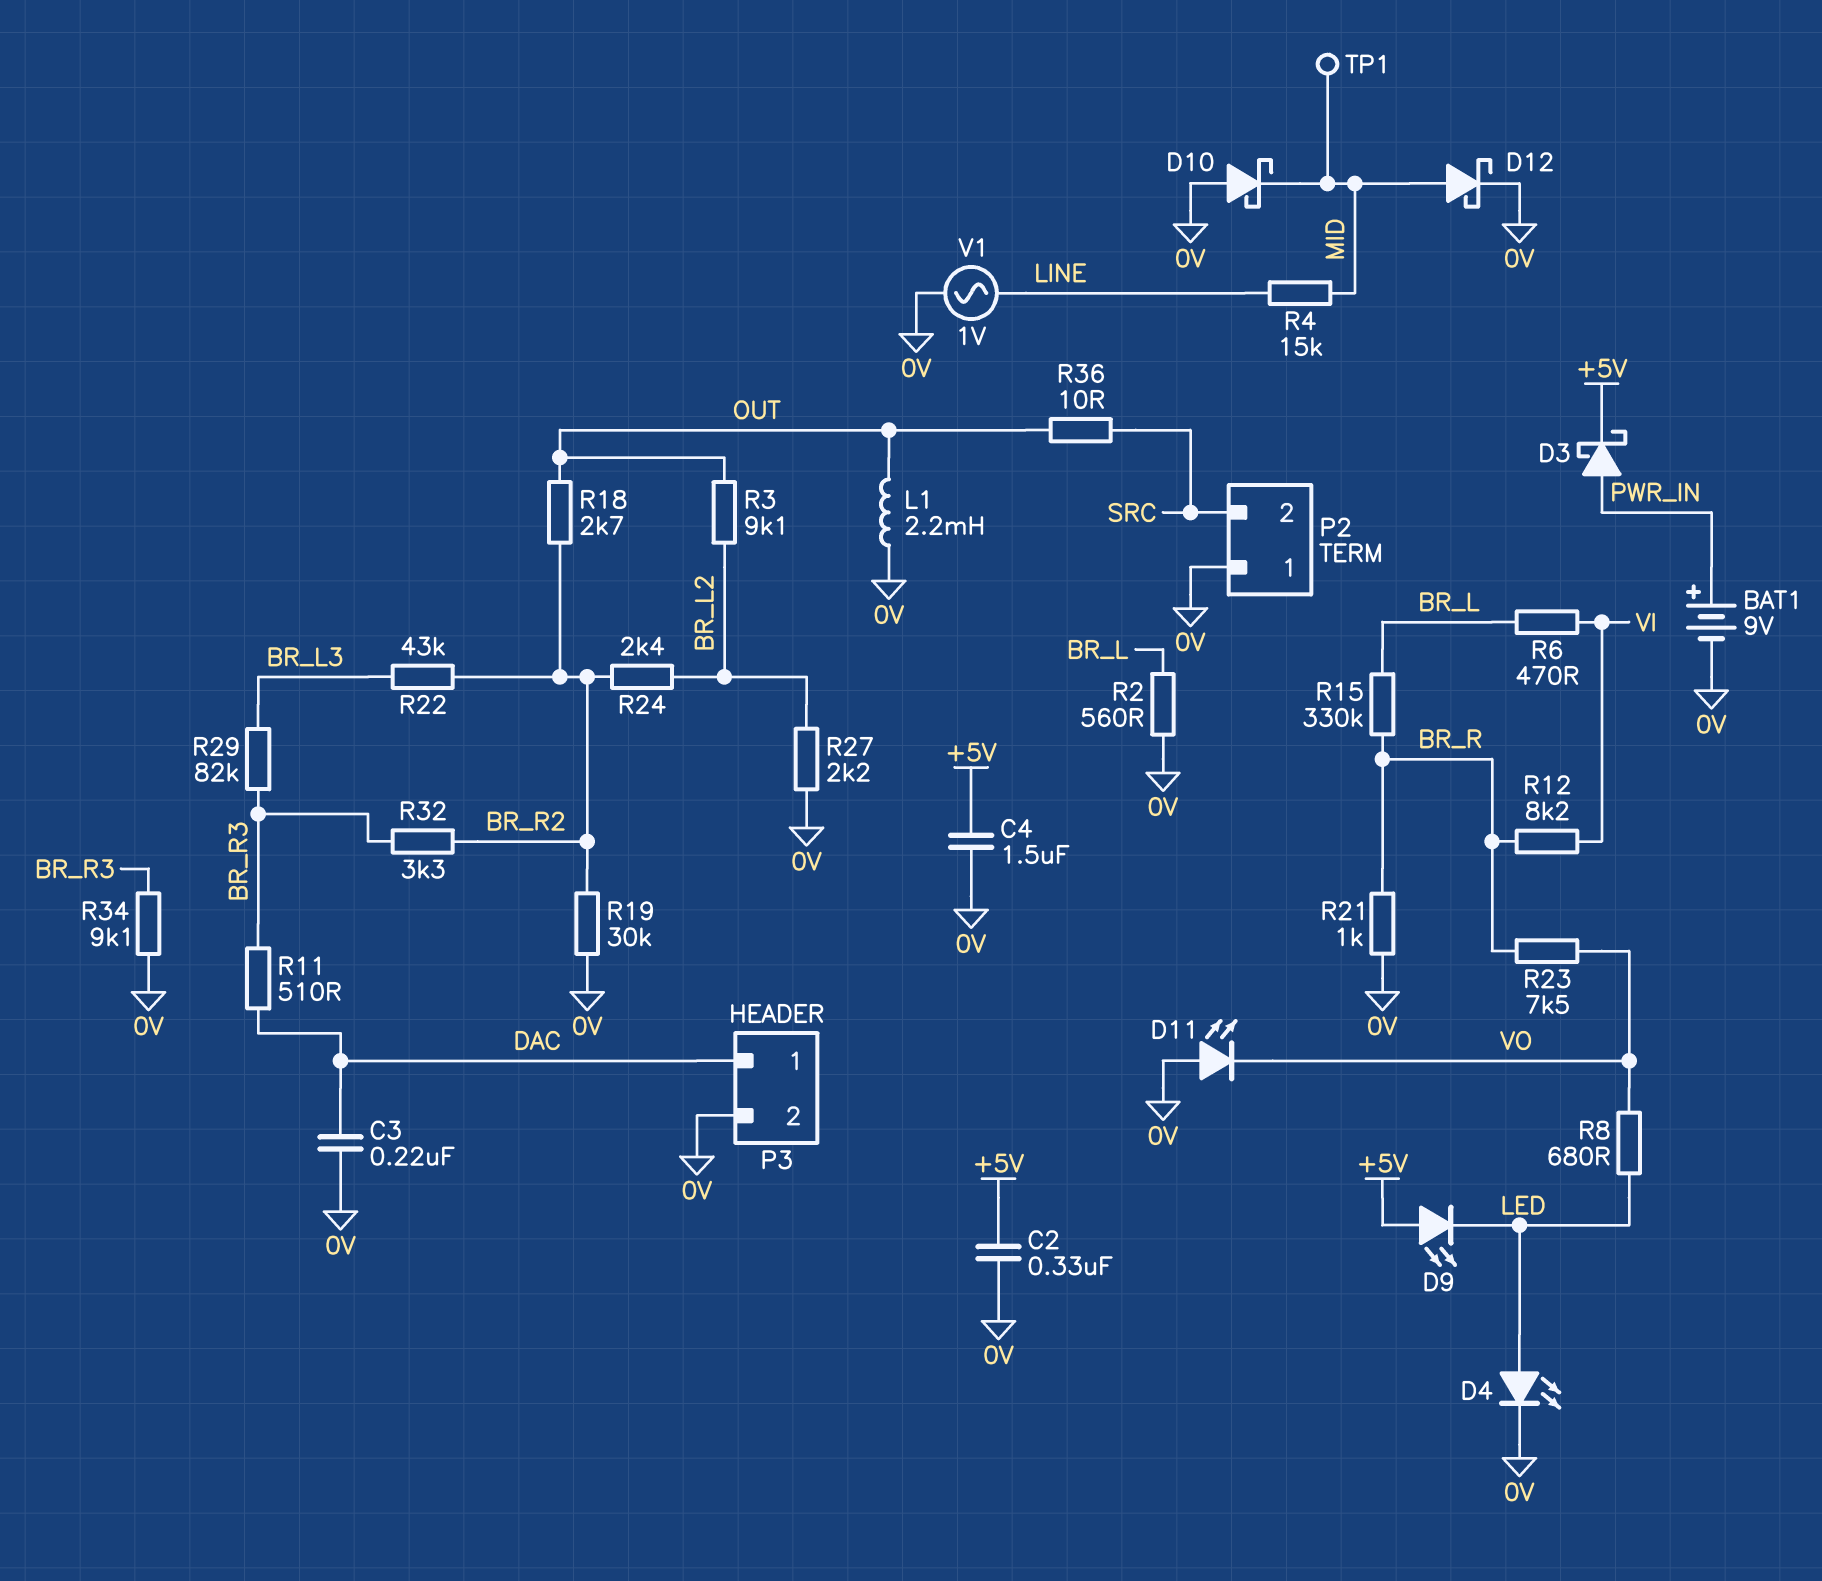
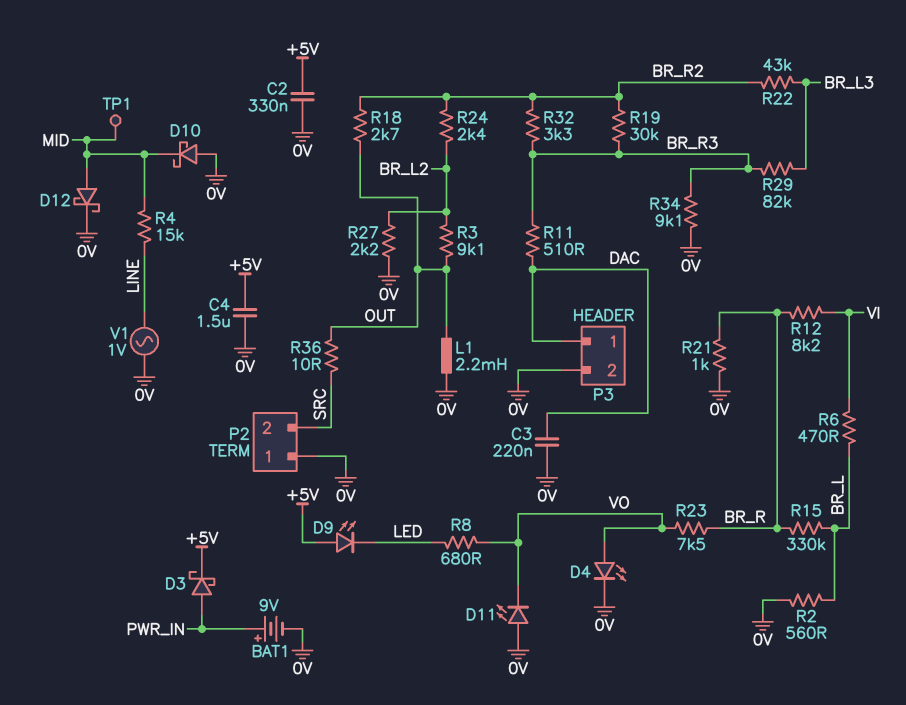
D4: LED (A LED, K 0V) -> LED (A VO, K 0V)
R19: 30k (0V, BR_R2) -> 30k (BR_R2, BR_R3)

